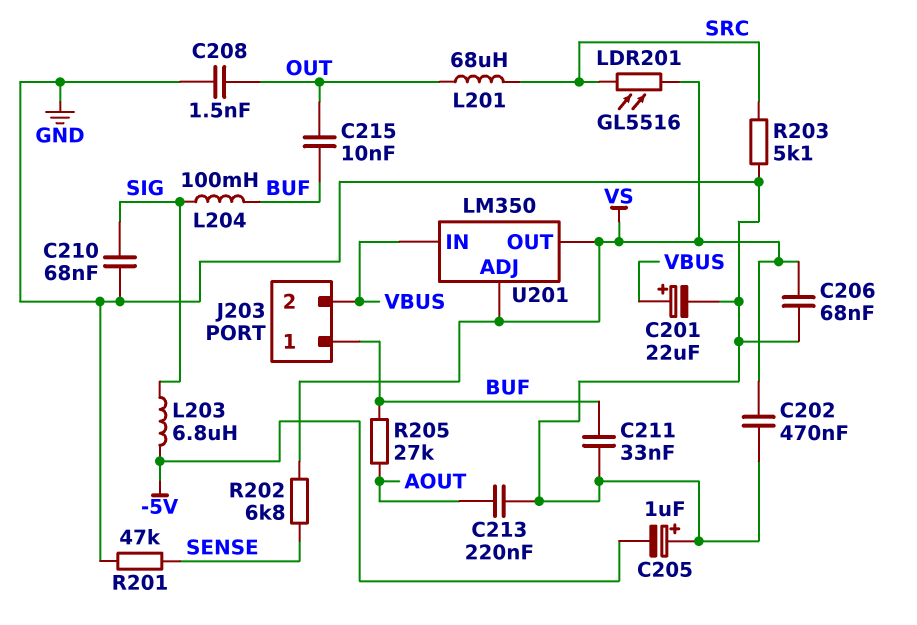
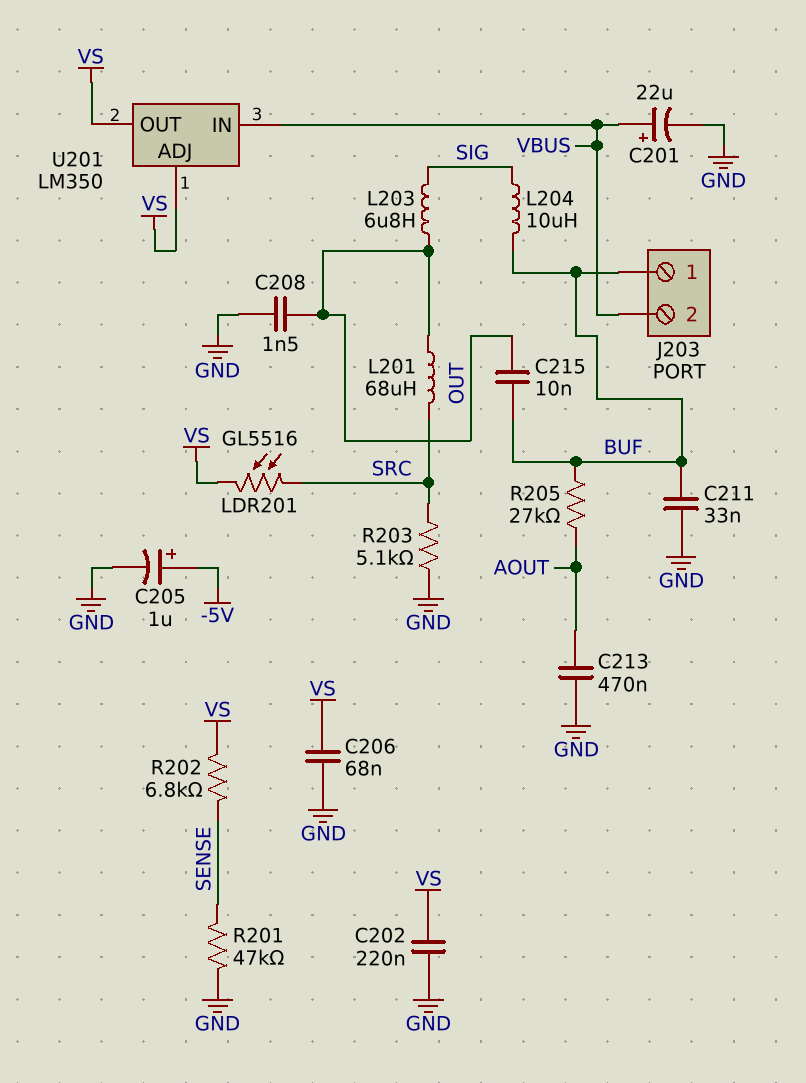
C202: 470nF (GND, VS) -> 220nF (GND, VS)
C205: 1uF (plus GND, minus -5V) -> 1uF (plus -5V, minus GND)
C210: 68nF (GND, SIG) -> none
C213: 220nF (AOUT, GND) -> 470nF (AOUT, GND)
L203: 6.8uH (-5V, SIG) -> 6.8uH (OUT, SIG)
L204: 100mH (BUF, SIG) -> 10uH (BUF, SIG)

